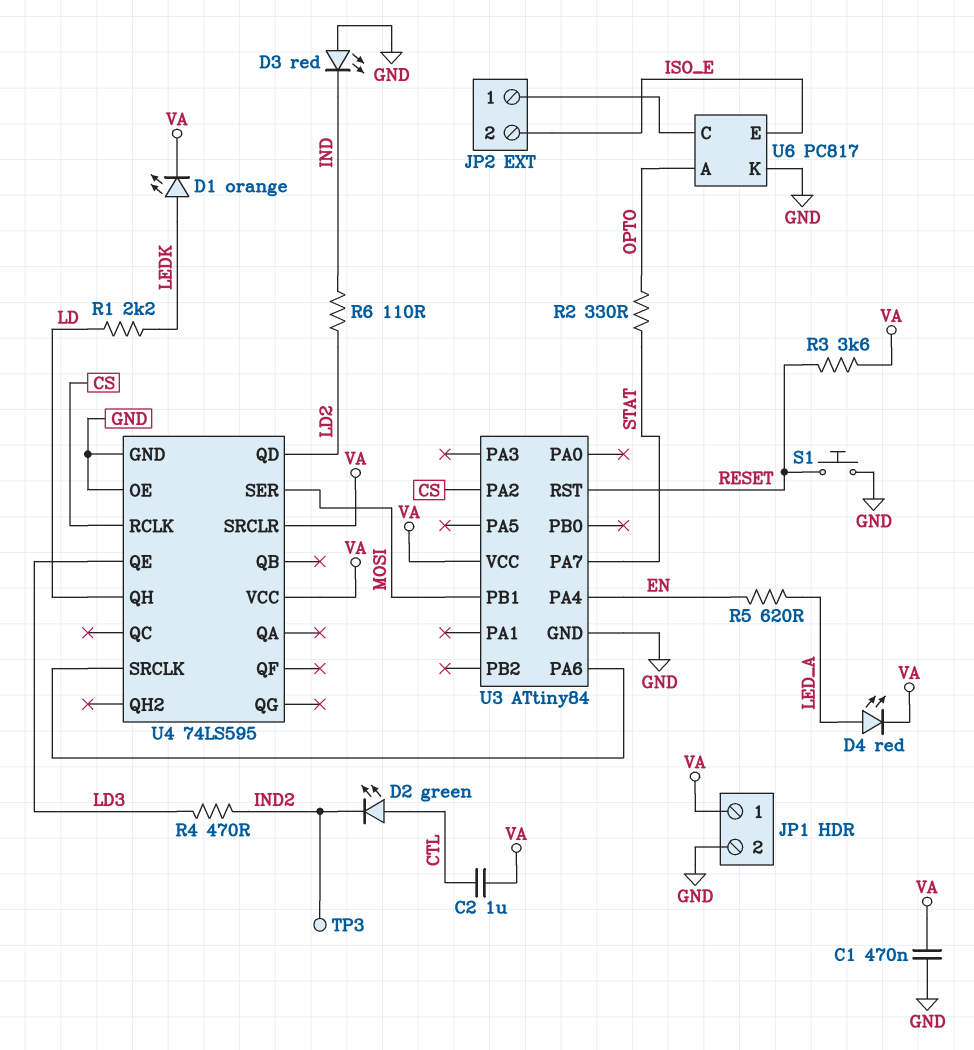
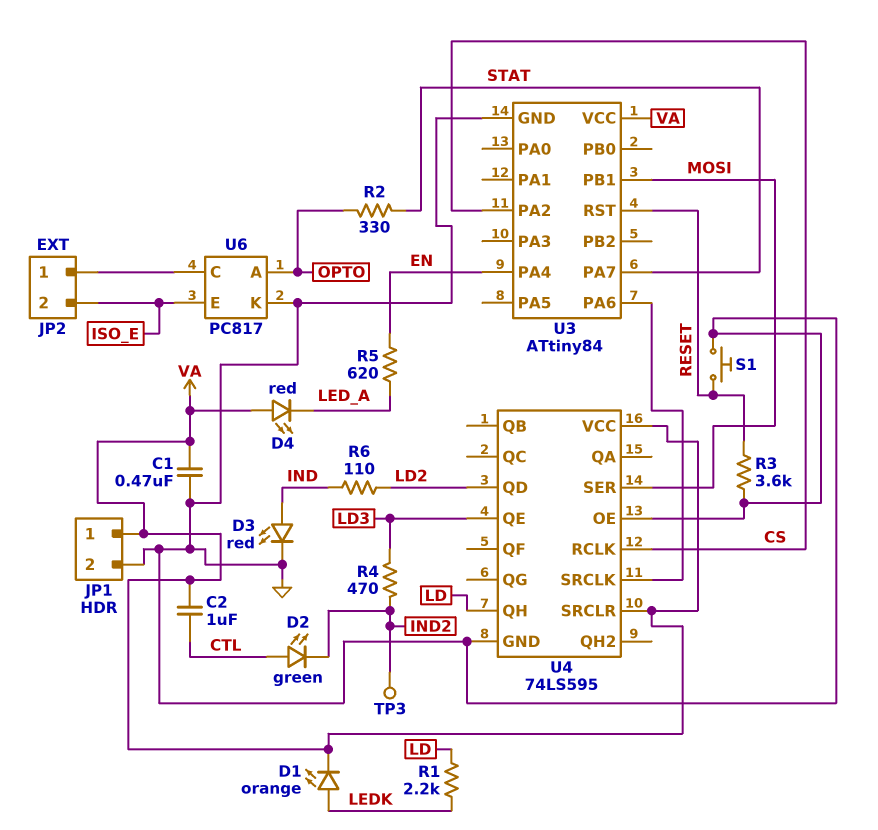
D3: LED red (A GND, K IND) -> LED red (A IND, K GND)
D4: LED red (A LED_A, K VA) -> LED red (A VA, K LED_A)
R3: 3.6k (RESET, VA) -> 3.6k (GND, RESET)

